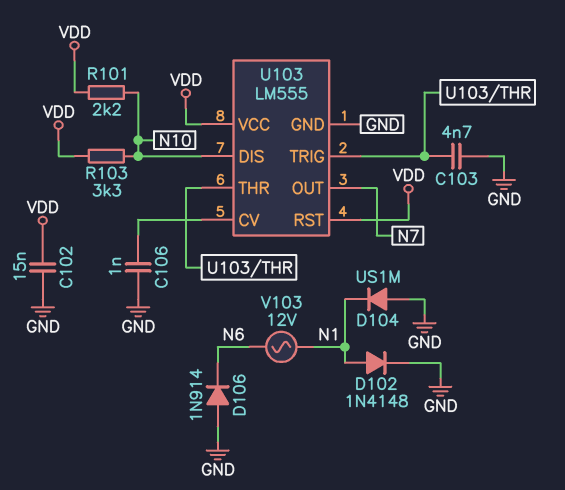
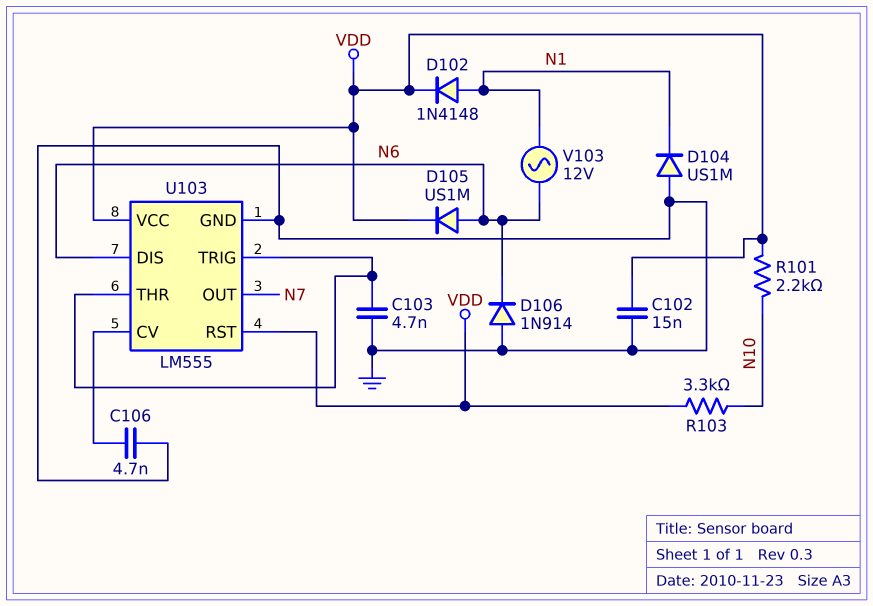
C106: 1nF (GND, U103/CV) -> 4.7nF (GND, U103/CV)
D102: diode 1N4148 (A N1, K GND) -> diode 1N4148 (A N1, K VDD)
D105: none -> diode US1M (A N6, K VDD)
U103 pin DIS: N10 -> N6

